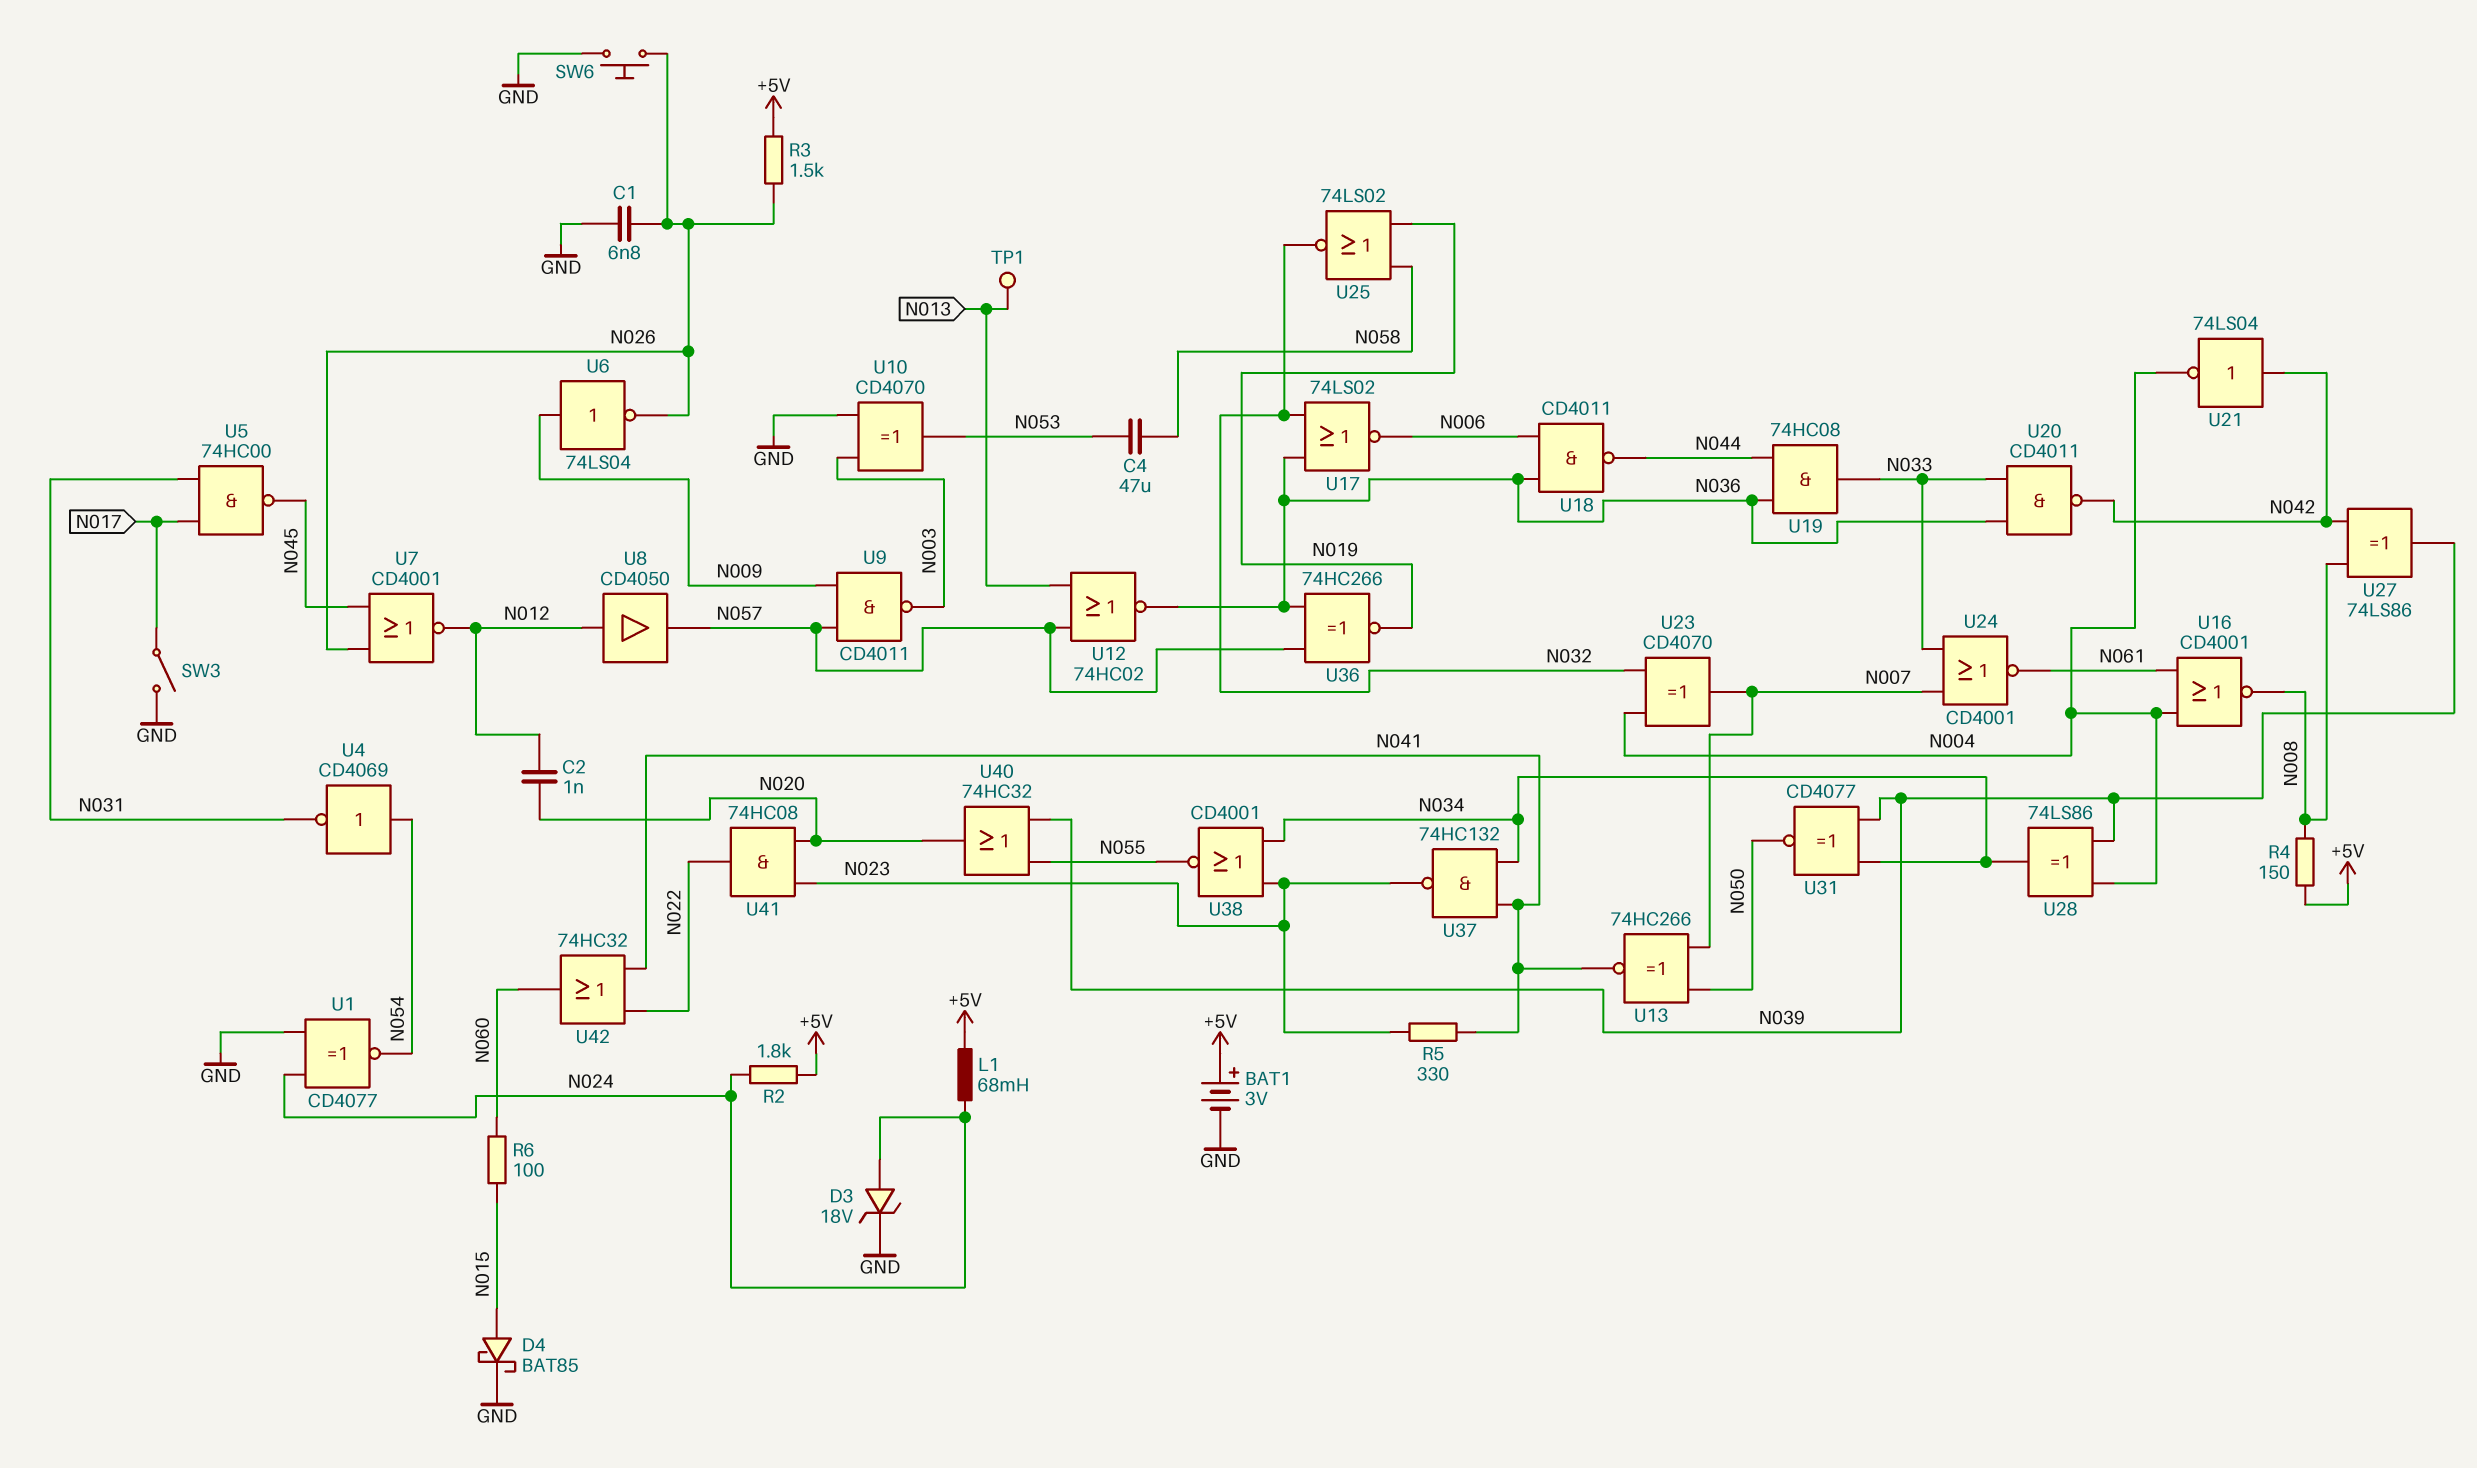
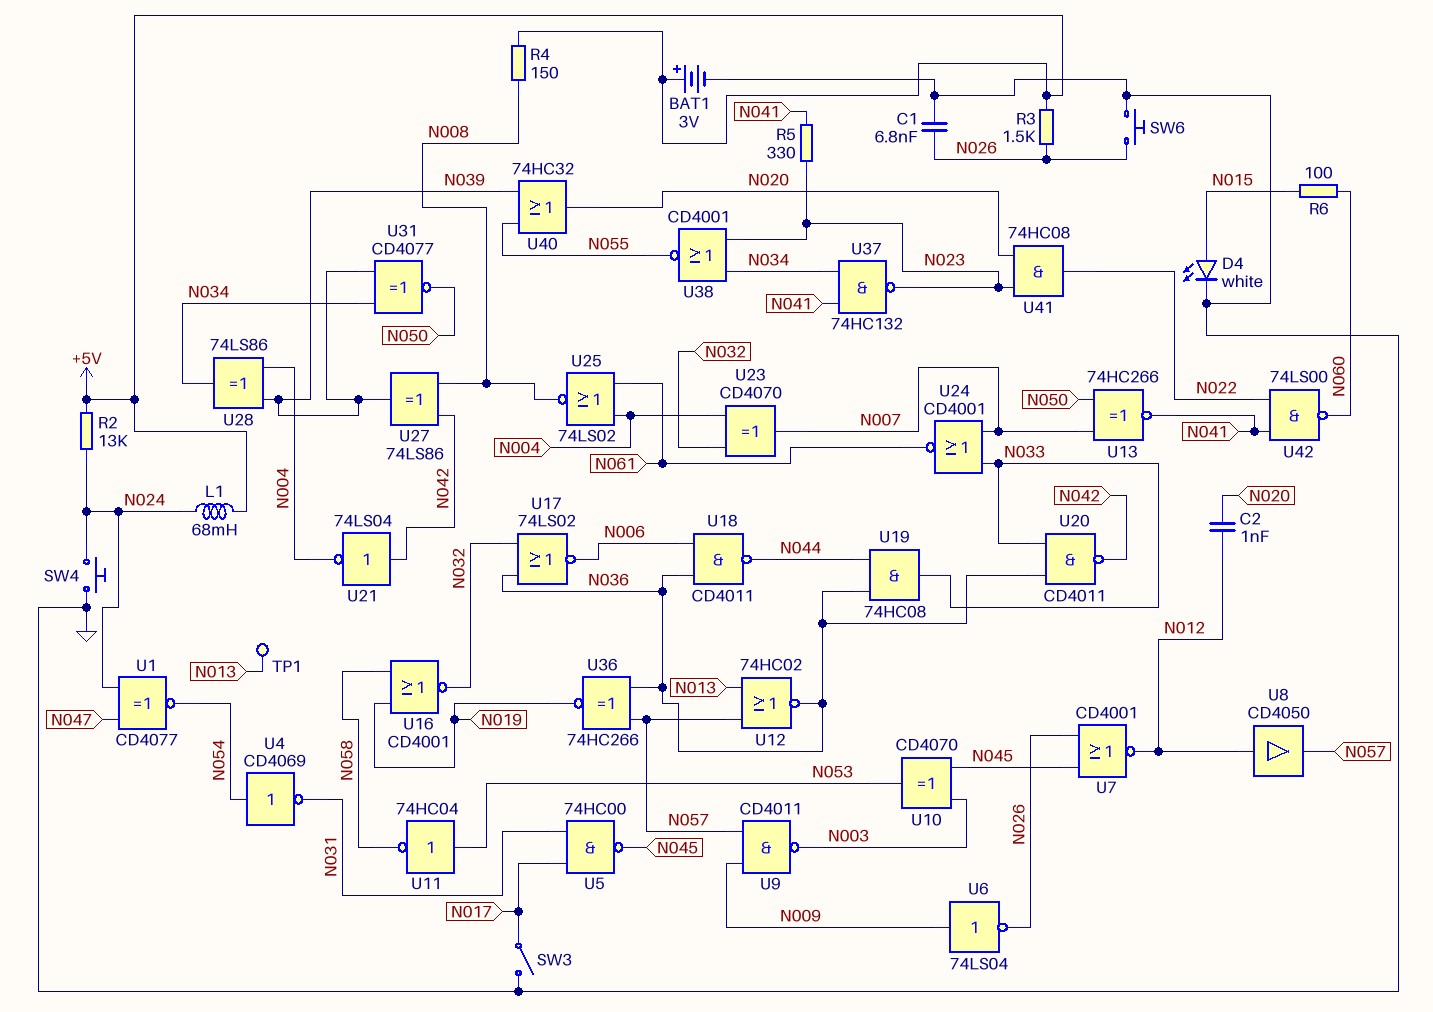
C4: 47uF (N053, N058) -> none
D3: zener 18V (A N024, K GND) -> none
D4: schottky BAT85 (A N015, K GND) -> LED white (A N015, K GND)
R2: 1.8k (+5V, N024) -> 13k (+5V, N024)
SW4: none -> button (GND, N024)
U1: XNOR CD4077 (in GND, in N024, out N054) -> XNOR CD4077 (in N024, in N047, out N054)
U10: XOR CD4070 (in GND, in N003, out N053) -> XOR CD4070 (in N003, in N045, out N053)
U11: none -> NOT 74HC04 (in N053, out N058)
U16: NOR CD4001 (in N004, in N061, out N008) -> NOR CD4001 (in N019, in N058, out N032)
U25: NOR 74LS02 (in N019, in N058, out N032) -> NOR 74LS02 (in N004, in N061, out N008)
U42: OR 74HC32 (in N022, in N041, out N060) -> NAND 74LS00 (in N022, in N041, out N060)

